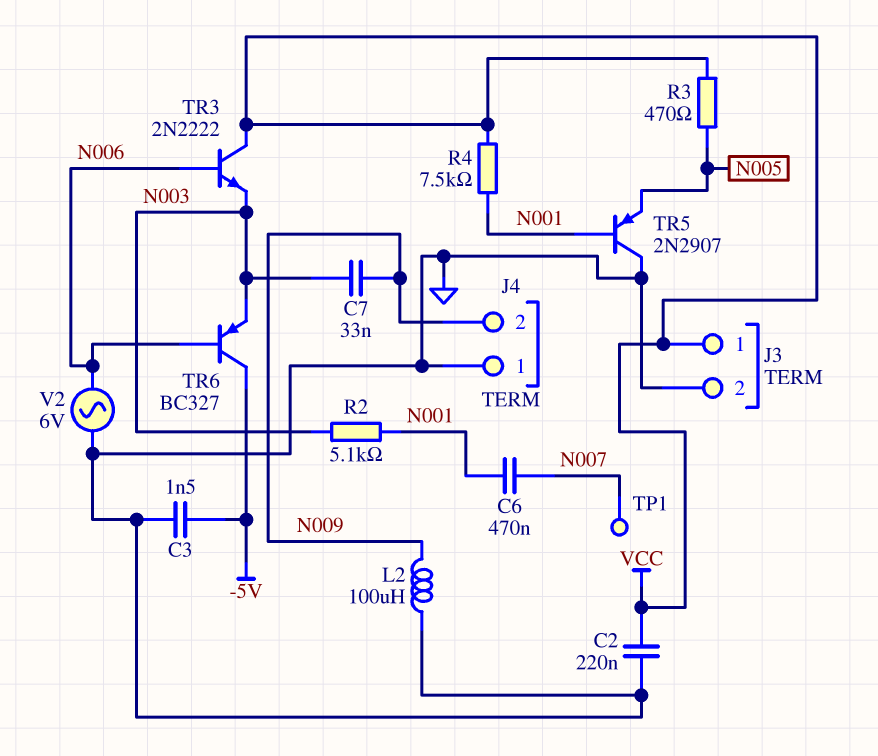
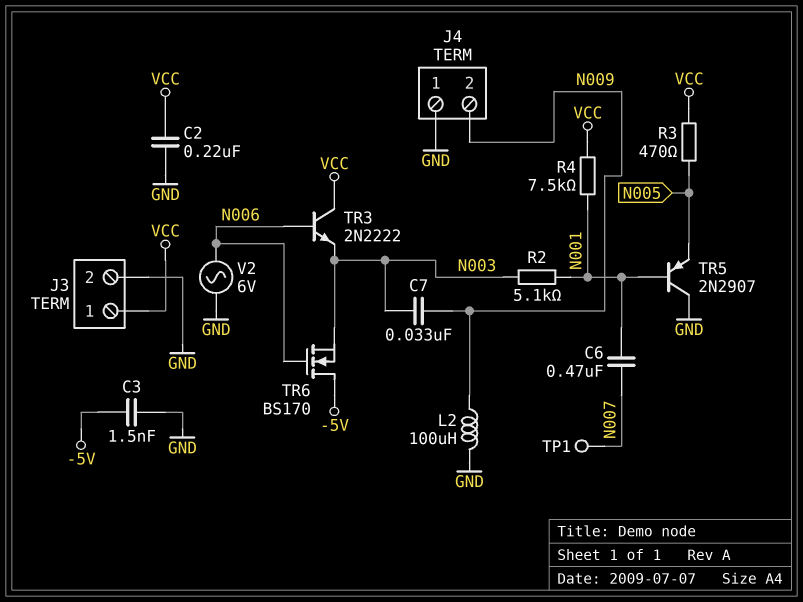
TR6: PNP BC327 (B N006, C -5V, E N003) -> NMOS BS170 (G N006, D -5V, S N003)

